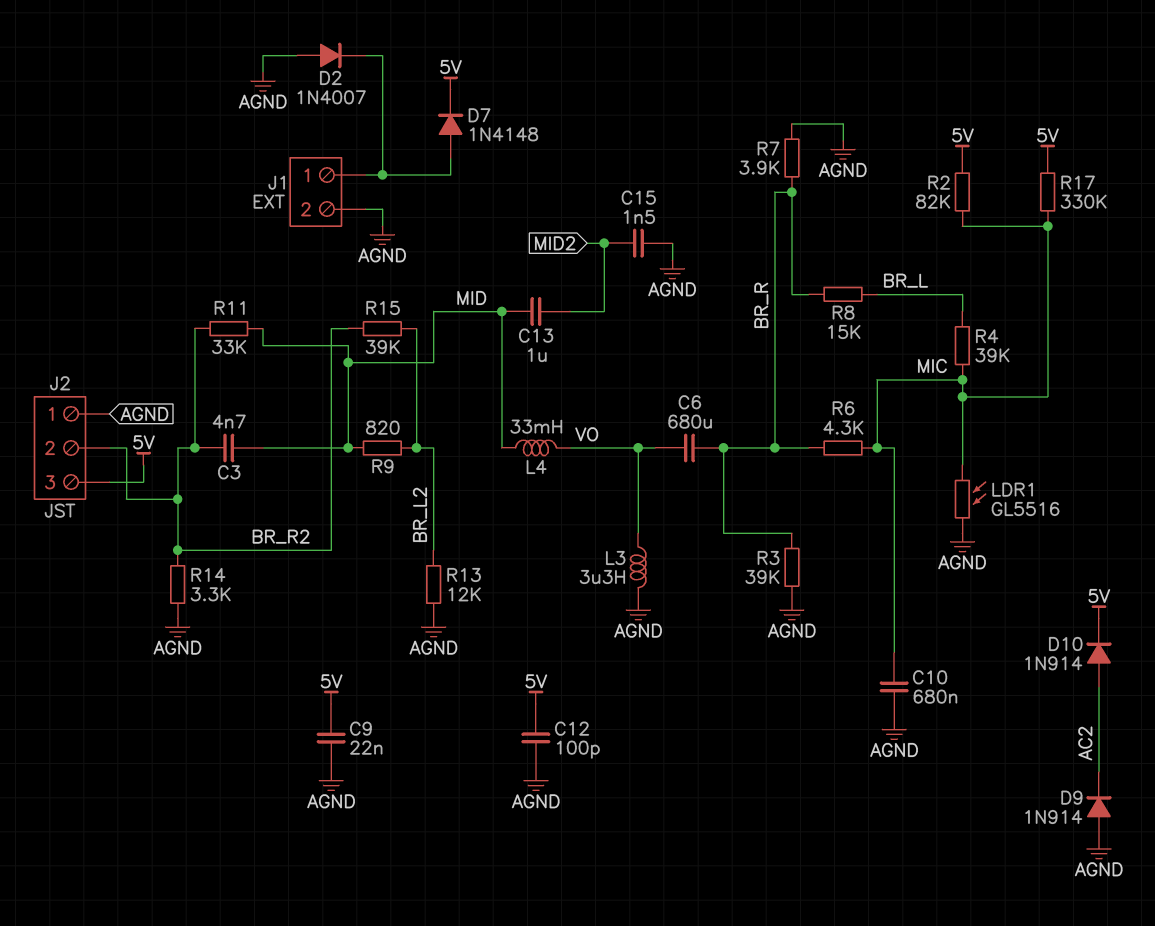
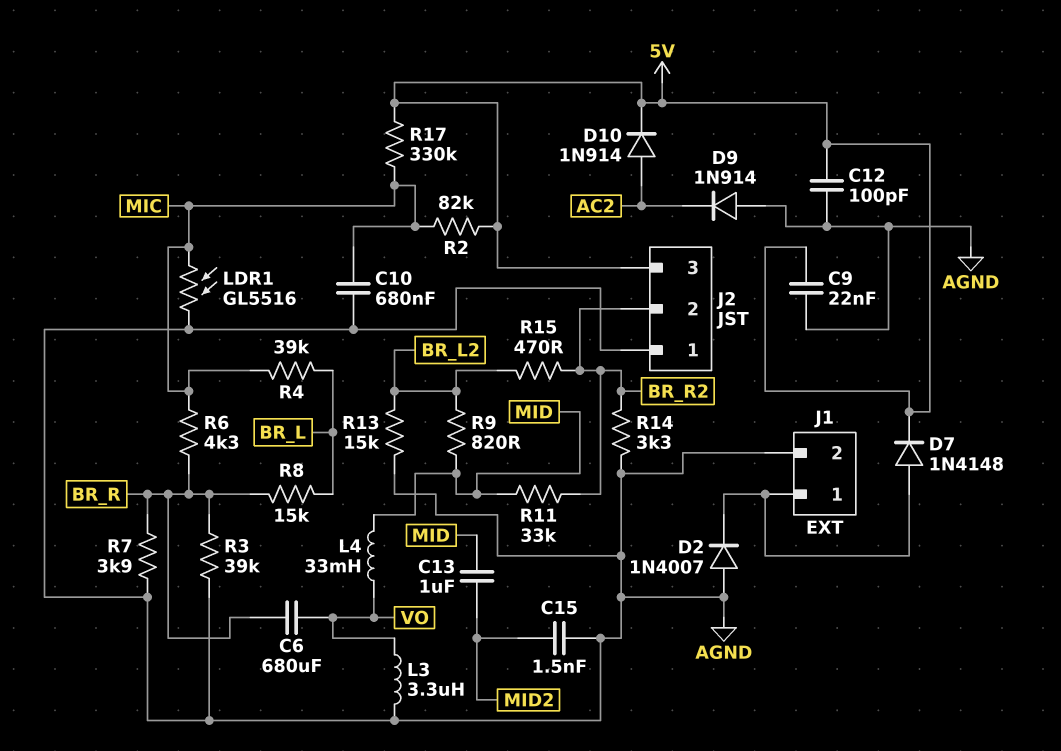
C3: 4.7nF (BR_R2, MID) -> none
R13: 12k (AGND, BR_L2) -> 15k (AGND, BR_L2)
R15: 39k (BR_L2, BR_R2) -> 470 (BR_L2, BR_R2)

